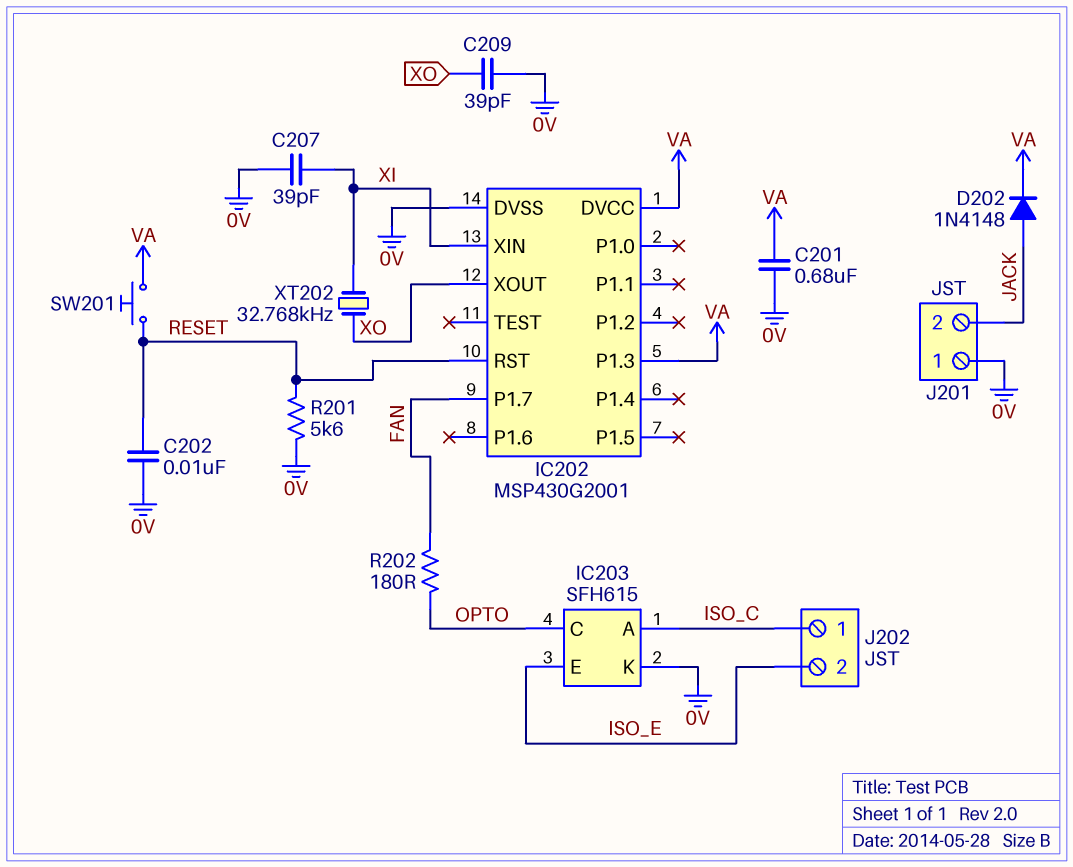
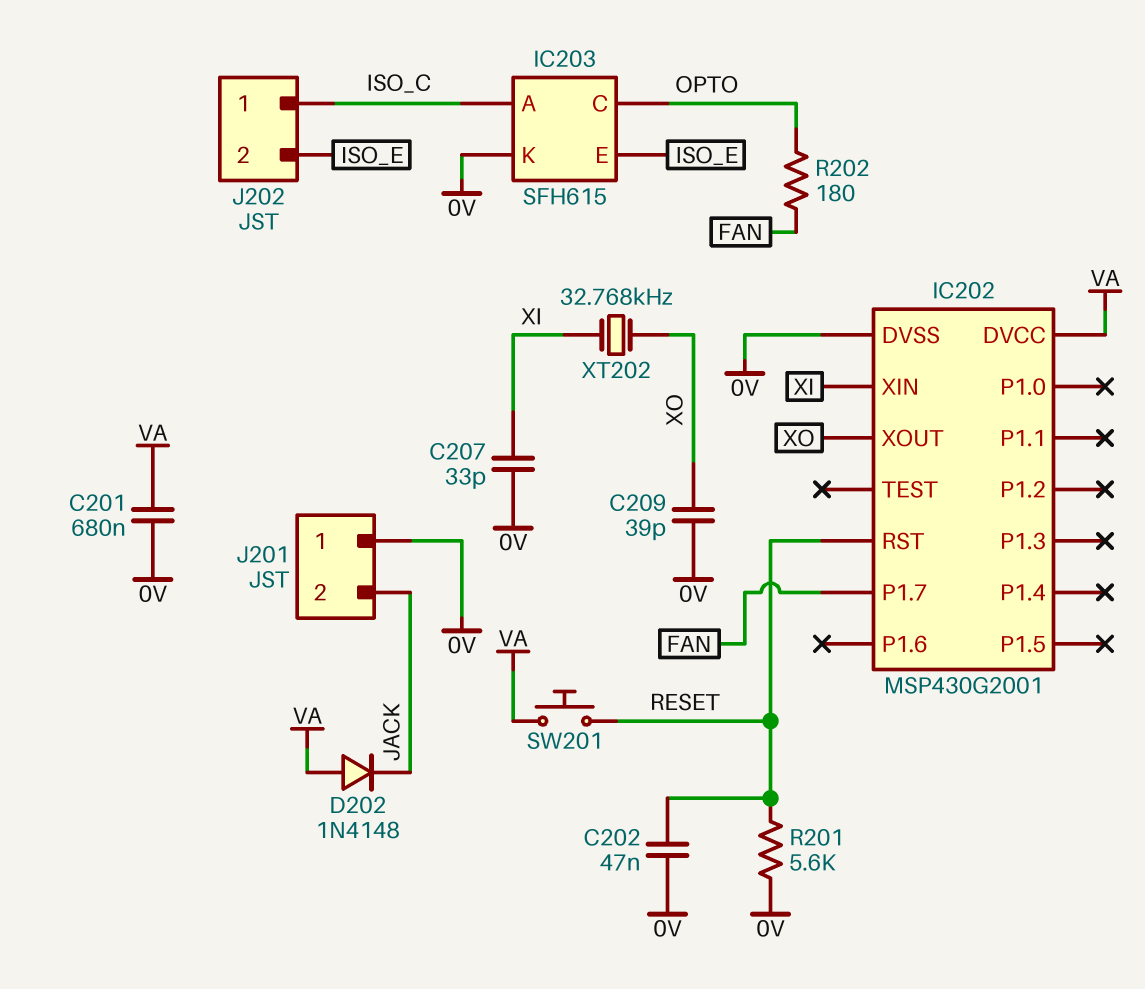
C202: 10nF (0V, RESET) -> 47nF (0V, RESET)
C207: 39pF (0V, XI) -> 33pF (0V, XI)
D202: diode 1N4148 (A JACK, K VA) -> diode 1N4148 (A VA, K JACK)
IC202 pin P1.3: VA -> none

